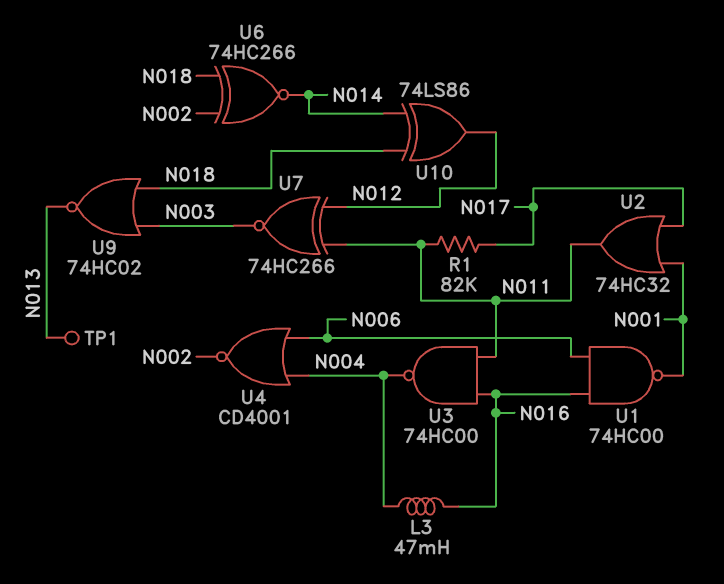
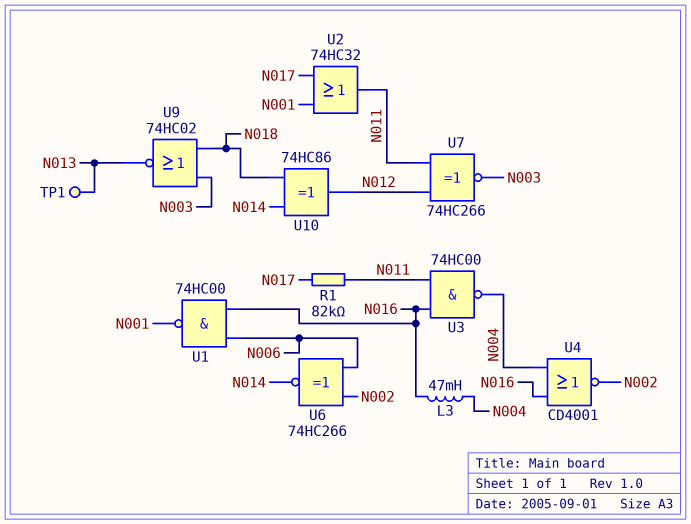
U4: NOR CD4001 (in N004, in N006, out N002) -> NOR CD4001 (in N004, in N016, out N002)
U6: XNOR 74HC266 (in N002, in N018, out N014) -> XNOR 74HC266 (in N002, in N006, out N014)
U10: XOR 74LS86 (in N014, in N018, out N012) -> XOR 74HC86 (in N014, in N018, out N012)

